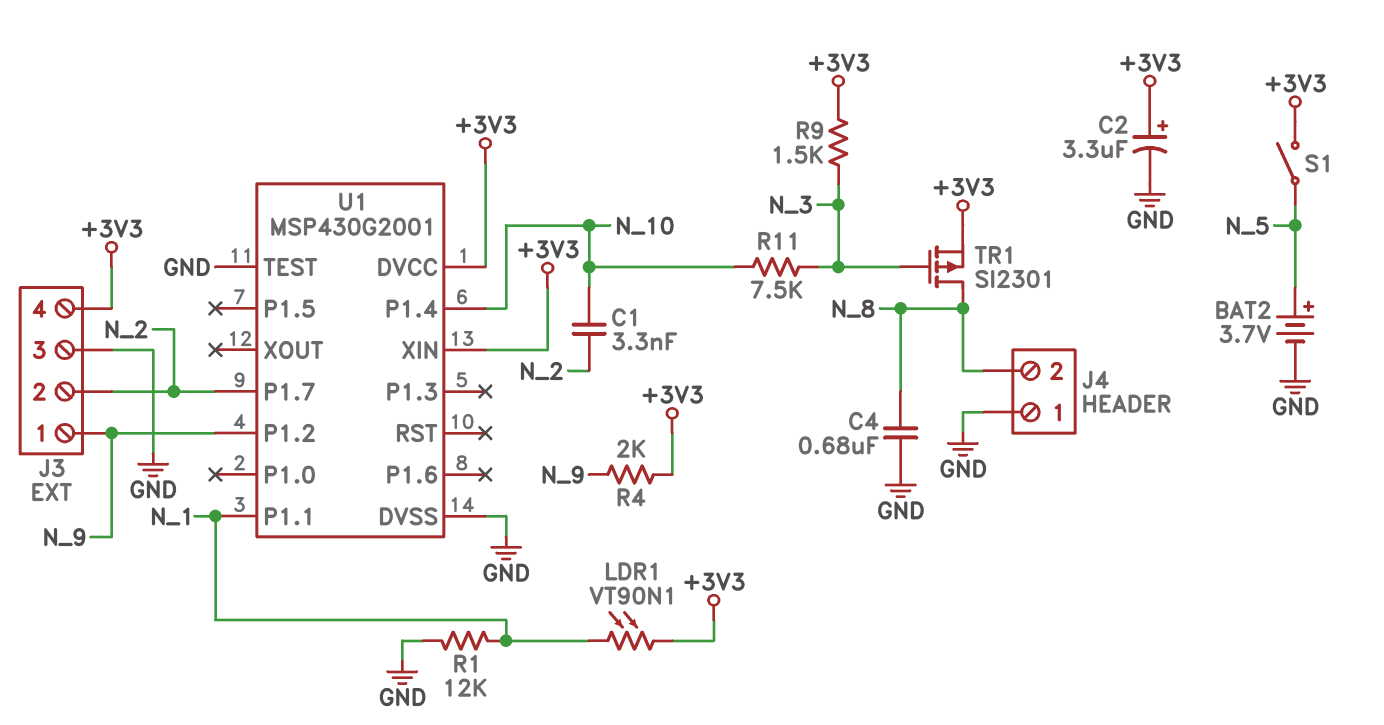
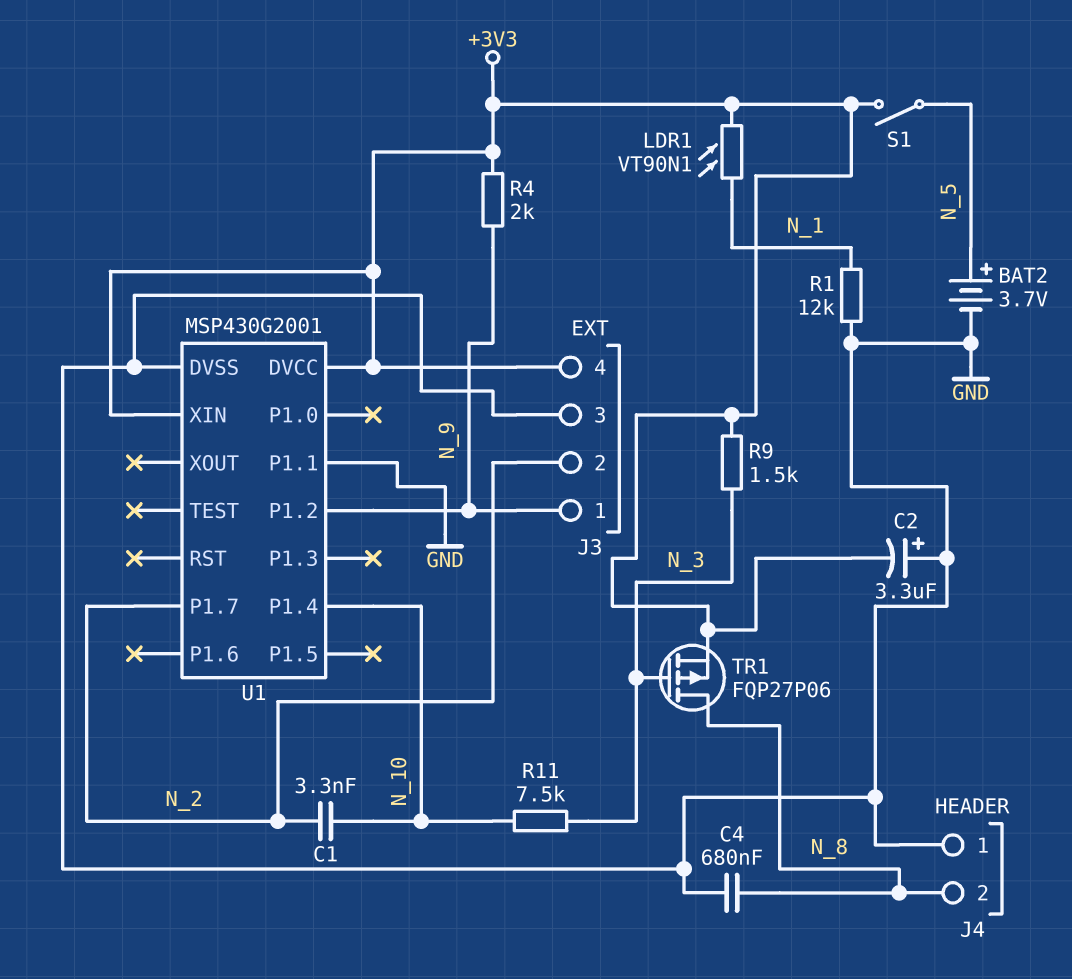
C2: 3.3uF (plus +3V3, minus GND) -> 3.3uF (plus GND, minus +3V3)
TR1: PMOS SI2301 (G N_3, D N_8, S +3V3) -> PMOS FQP27P06 (G N_3, D N_8, S +3V3)
U1 pin P1.1: N_1 -> GND
U1 pin TEST: GND -> none

